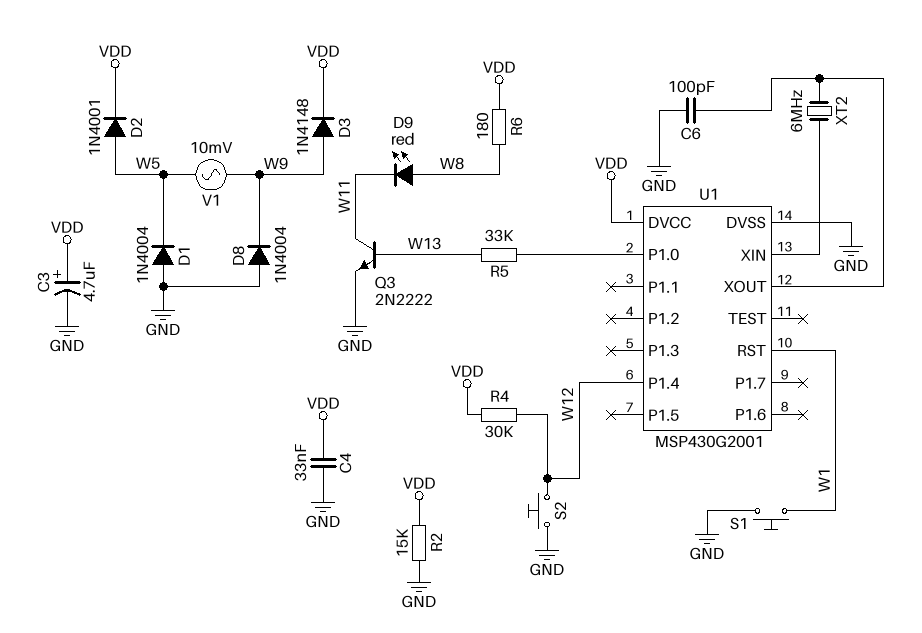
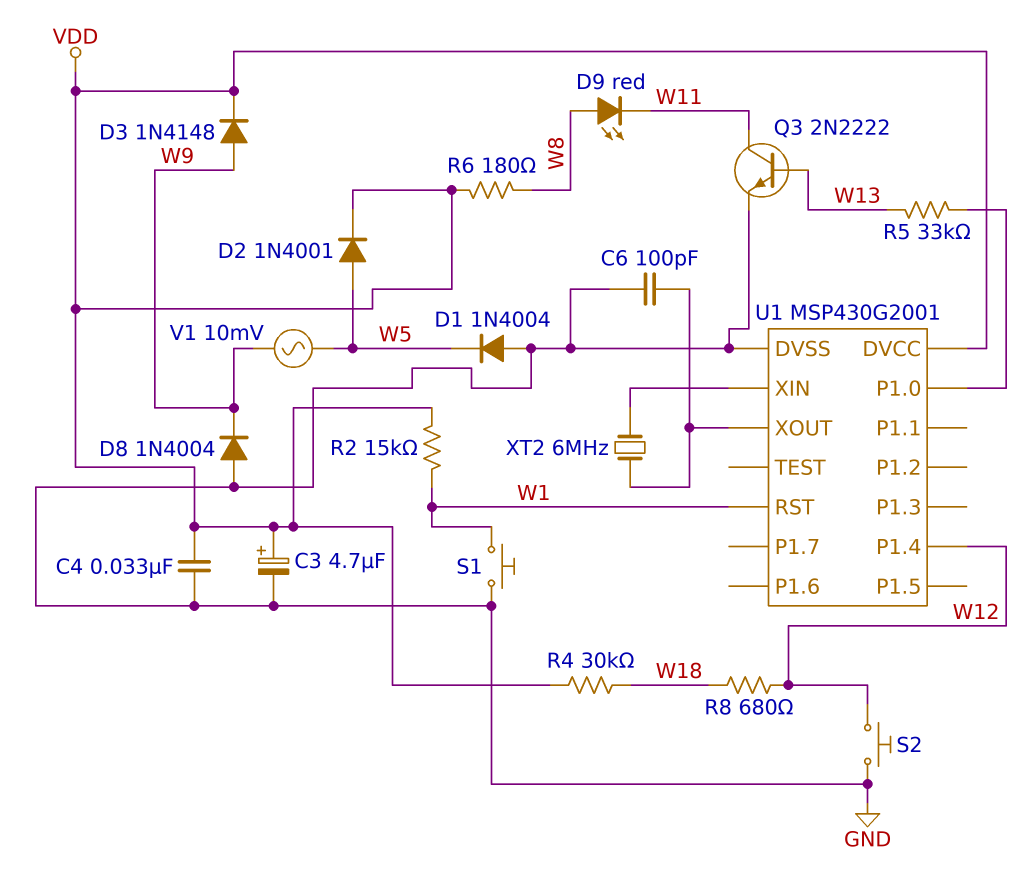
R2: 15k (GND, VDD) -> 15k (VDD, W1)
R4: 30k (VDD, W12) -> 30k (VDD, W18)
R8: none -> 680 (W12, W18)

